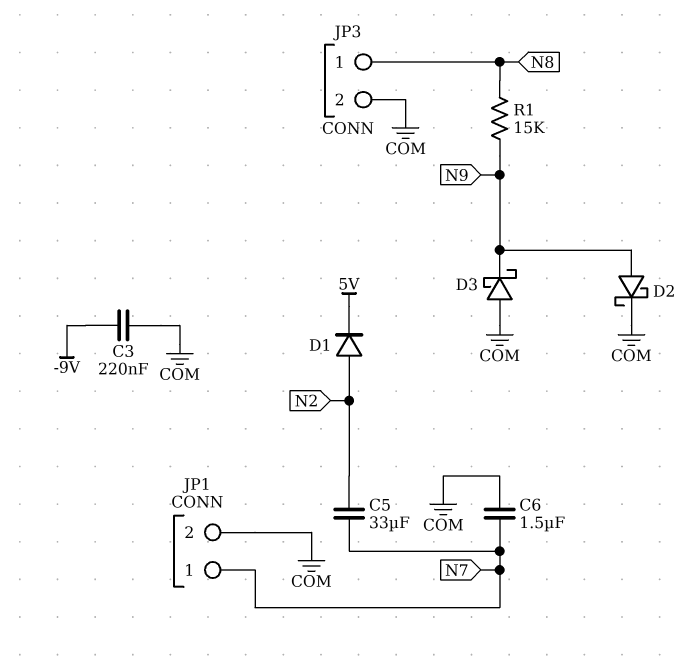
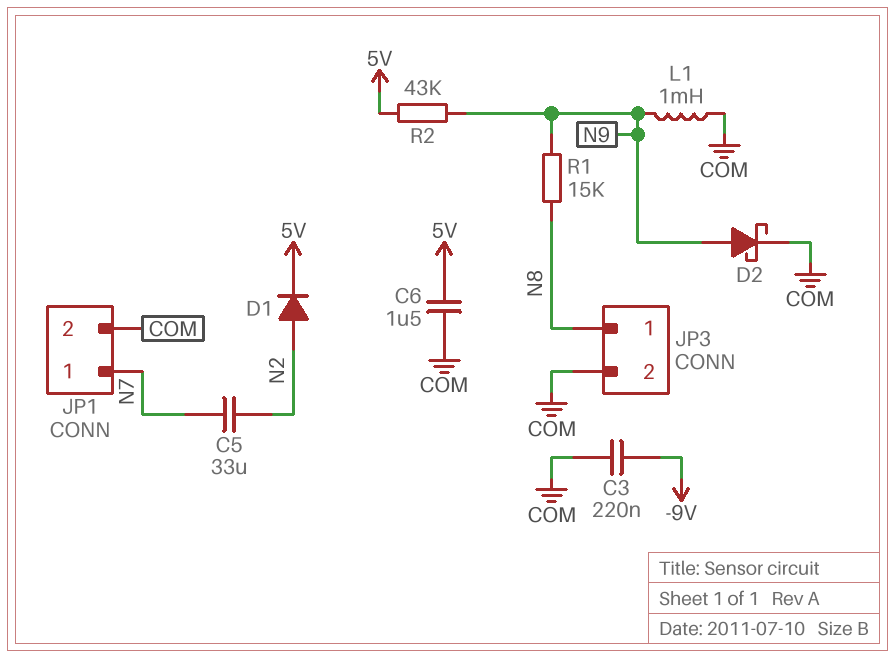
C6: 1.5uF (COM, N7) -> 1.5uF (5V, COM)
D3: schottky (A COM, K N9) -> none
L1: none -> 1mH (COM, N9)
R2: none -> 43k (5V, N9)

